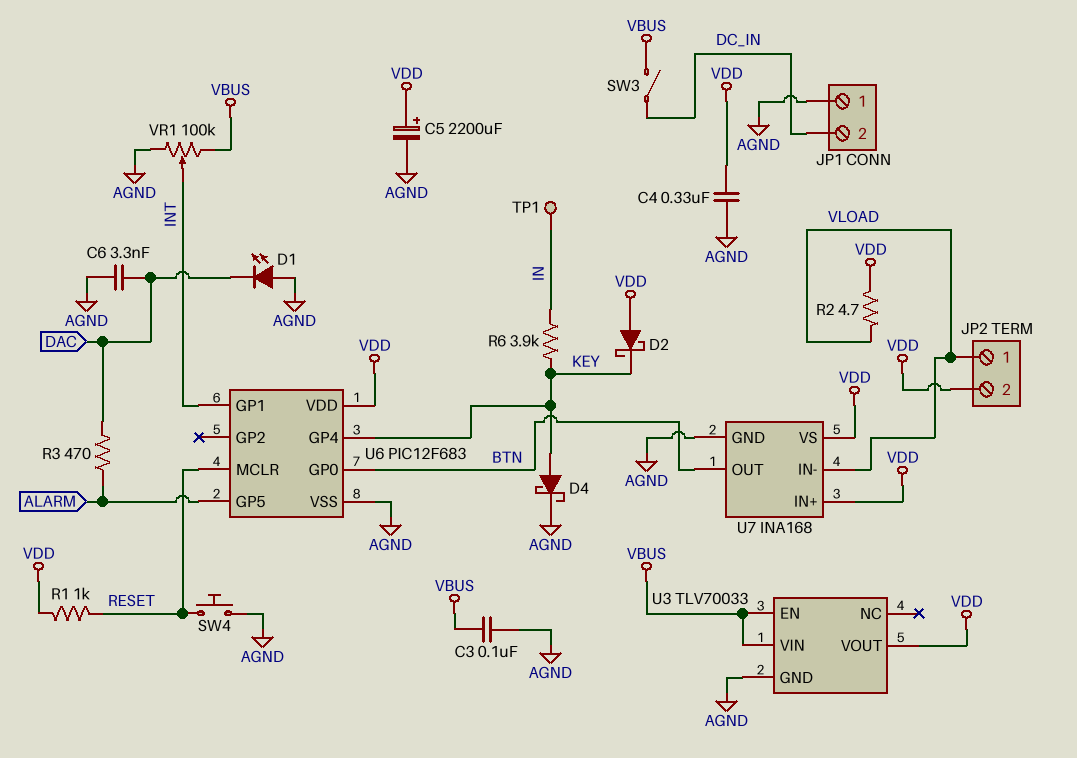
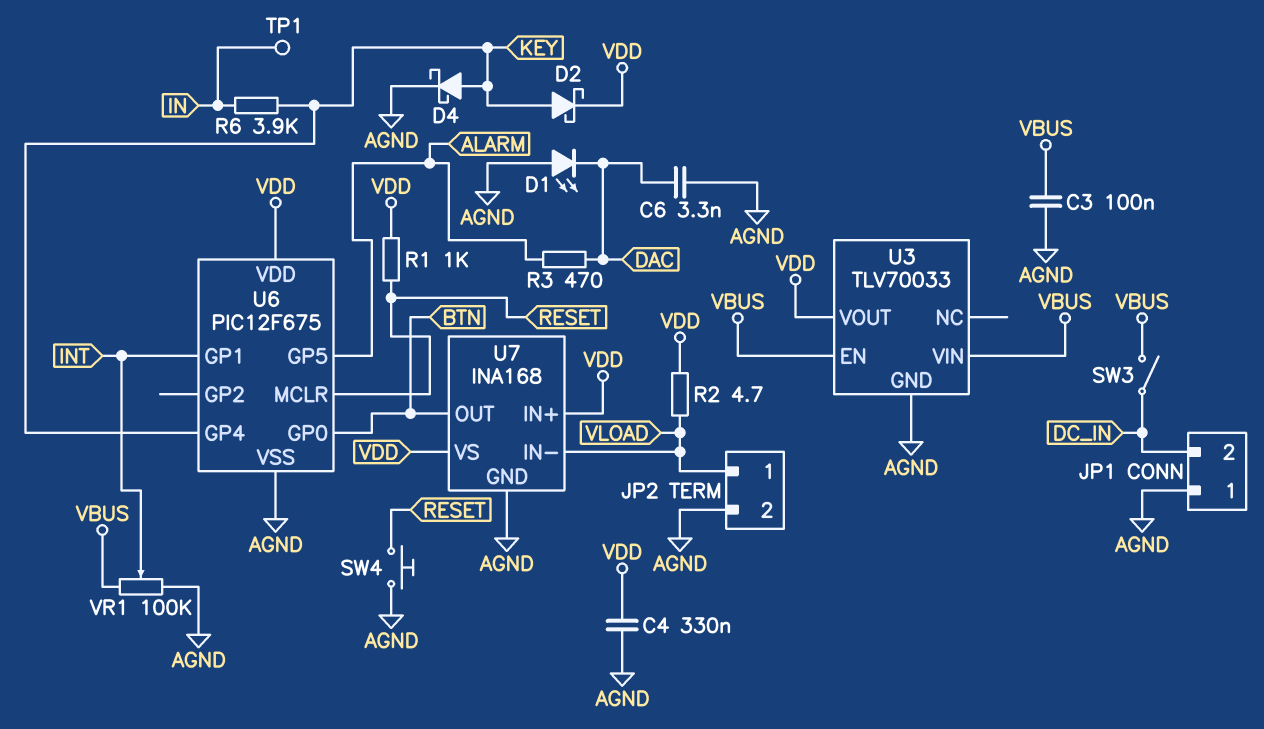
C5: 2200uF (plus VDD, minus AGND) -> none
D2: schottky (A VDD, K KEY) -> schottky (A KEY, K VDD)
JP2 pin 2: VDD -> AGND
U6: PIC12F683 -> PIC12F675

